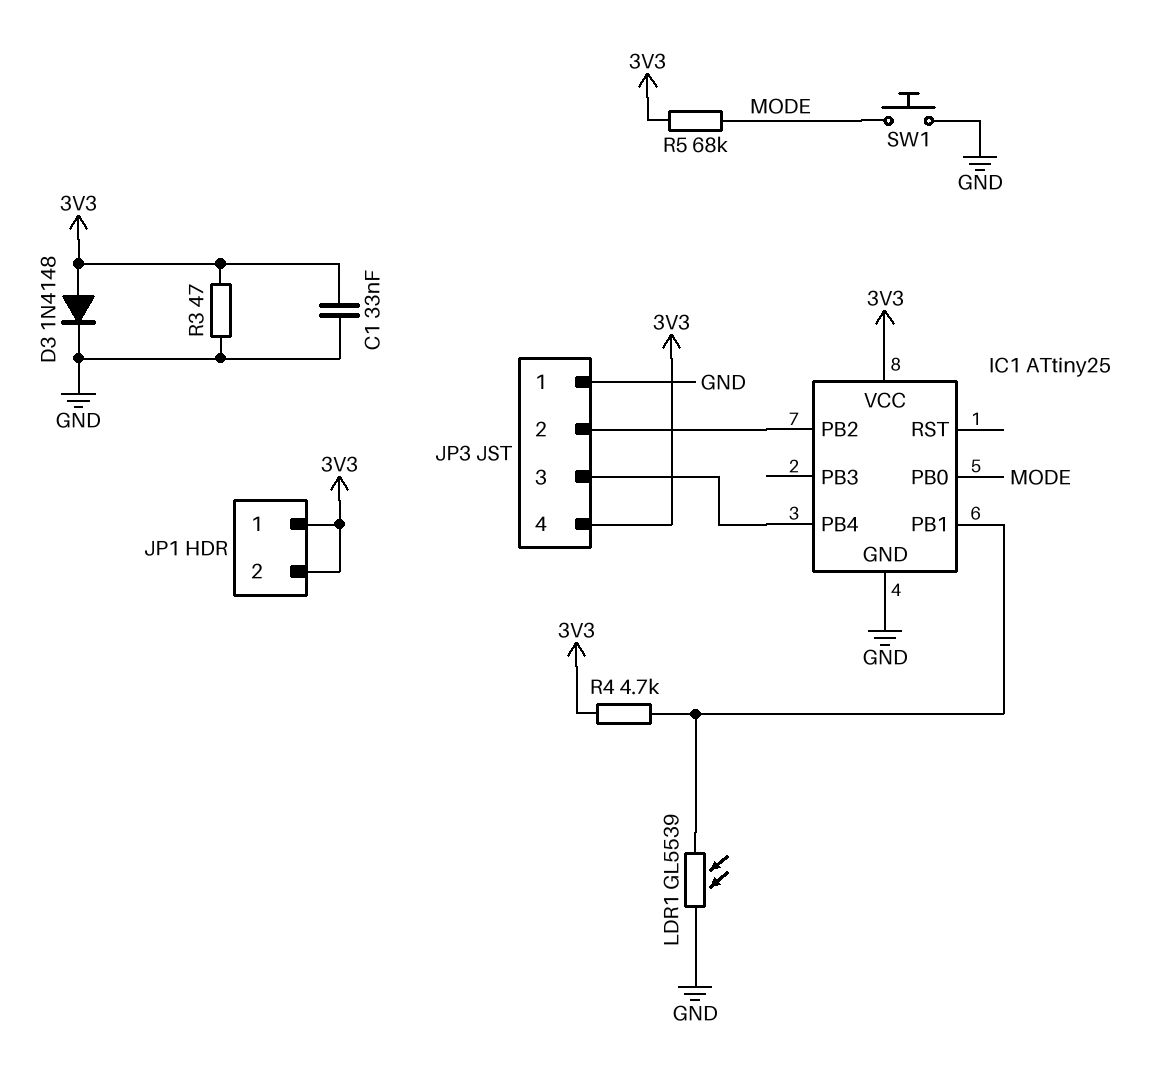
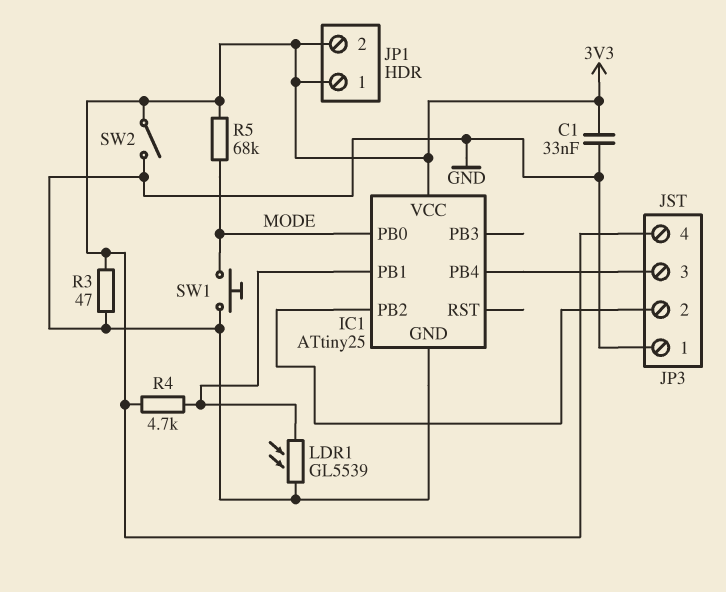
D3: diode 1N4148 (A 3V3, K GND) -> none
SW2: none -> switch (3V3, GND)

